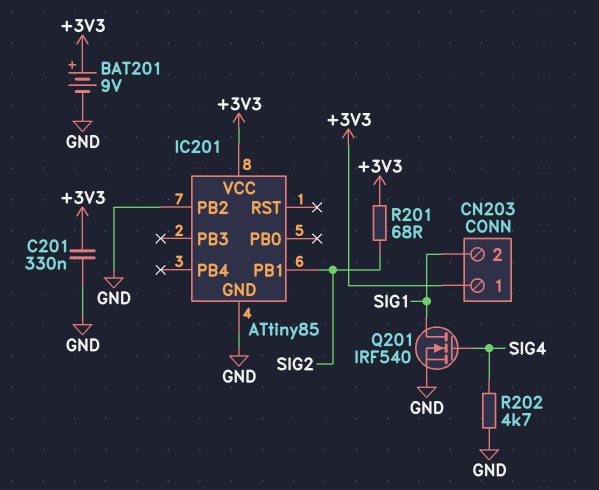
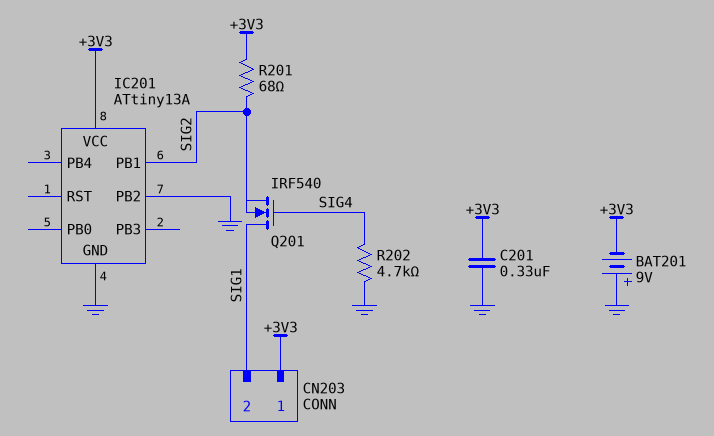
BAT201: 9V (plus +3V3, minus GND) -> 9V (plus GND, minus +3V3)
IC201: ATtiny85 -> ATtiny13A
Q201: NMOS IRF540 (G SIG4, D SIG1, S GND) -> NMOS IRF540 (G SIG4, D SIG1, S SIG2)

